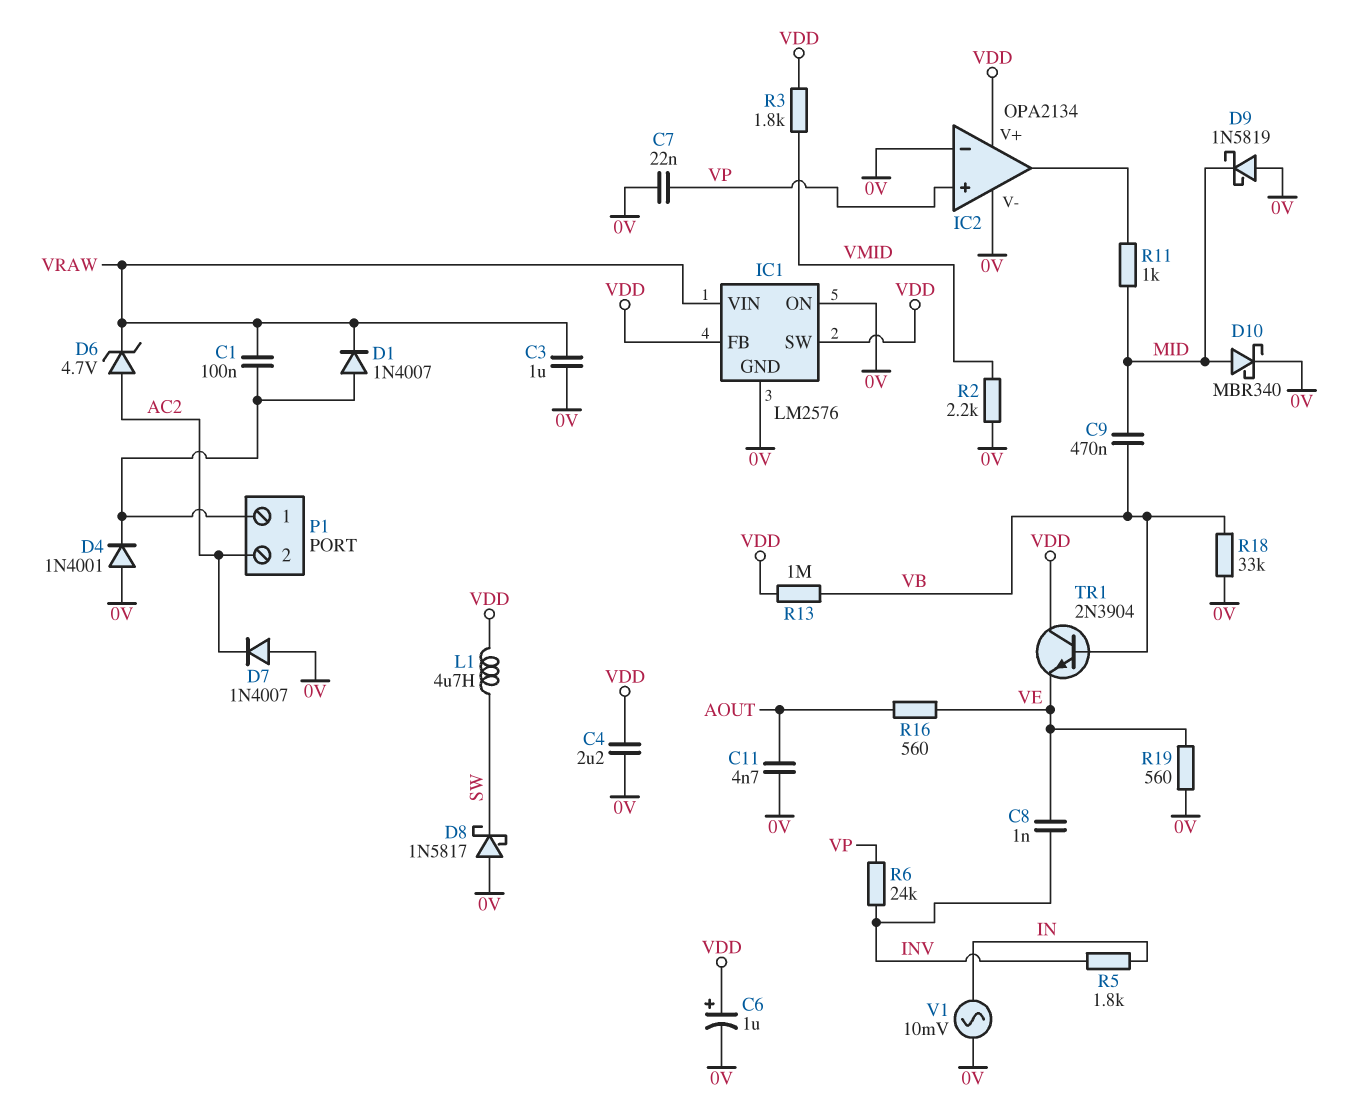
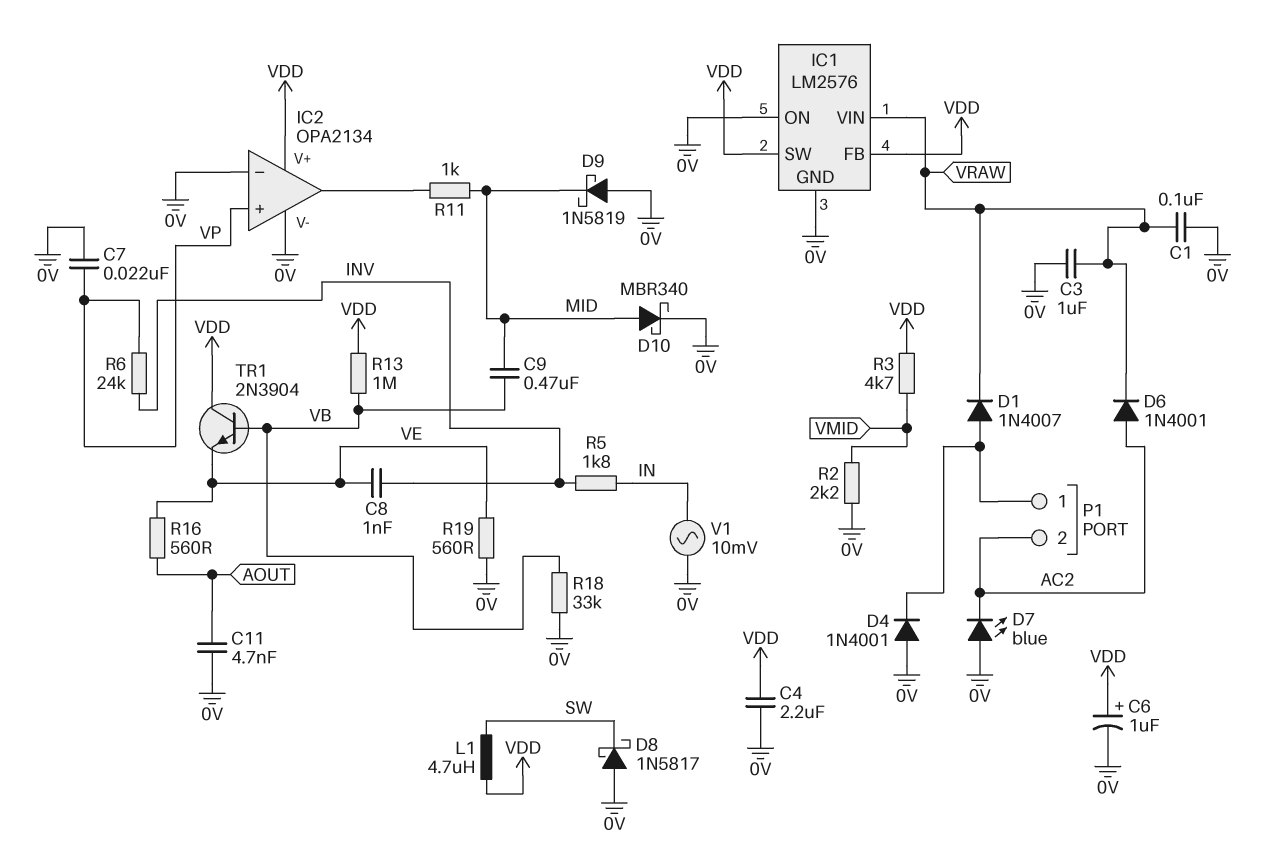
C1: 100nF (P1/1, VRAW) -> 100nF (0V, VRAW)
D6: zener 4.7V (A AC2, K VRAW) -> diode 1N4001 (A AC2, K VRAW)
D7: diode 1N4007 (A 0V, K AC2) -> LED blue (A 0V, K AC2)
R3: 1.8k (VDD, VMID) -> 4.7k (VDD, VMID)

